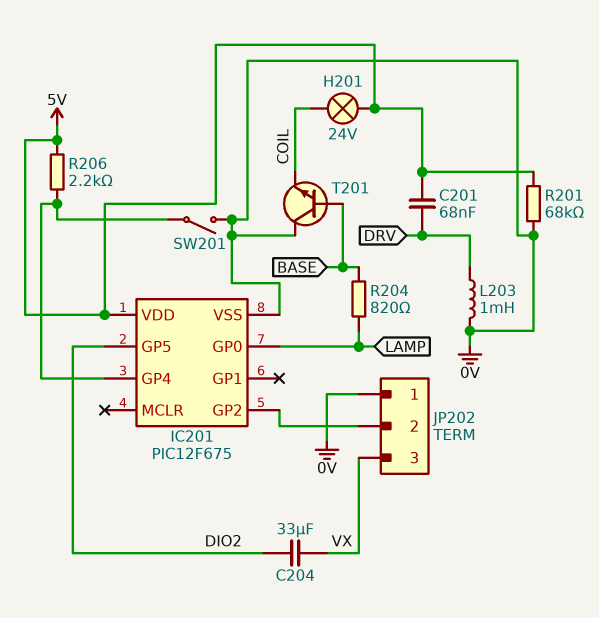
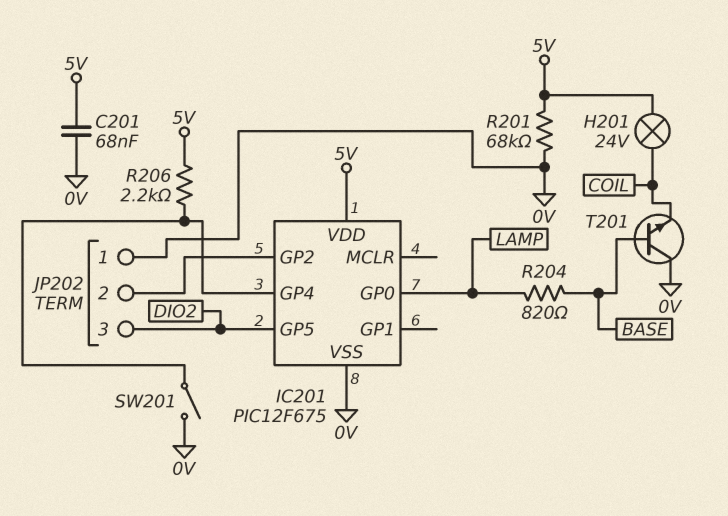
C201: 68nF (5V, DRV) -> 68nF (0V, 5V)
C204: 33uF (DIO2, VX) -> none
JP202 pin 3: VX -> DIO2
L203: 1mH (0V, DRV) -> none

